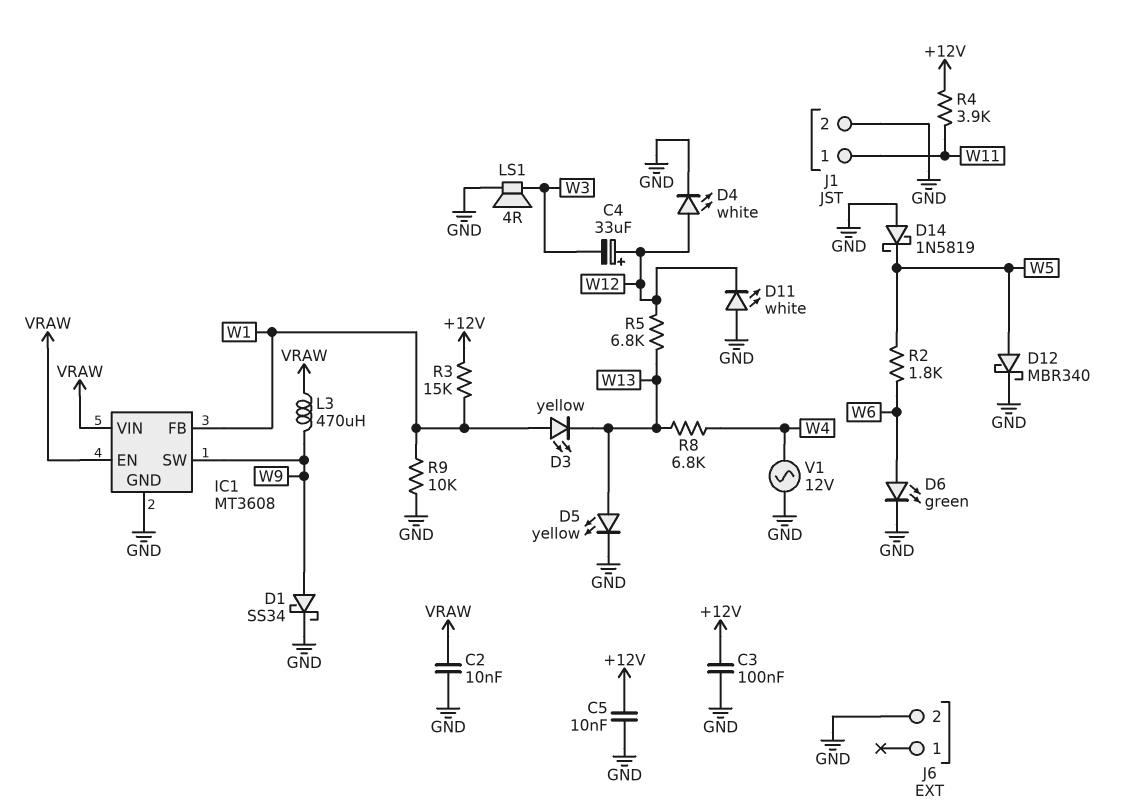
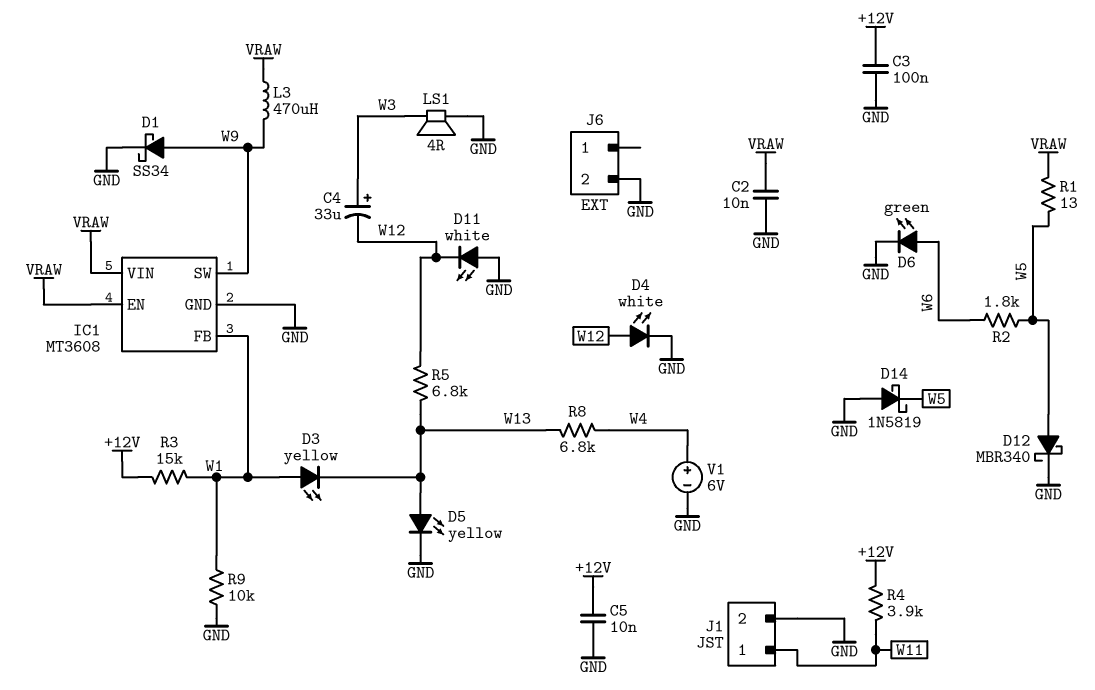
C4: 33uF (plus W12, minus W3) -> 33uF (plus W3, minus W12)
R1: none -> 13 (VRAW, W5)
V1: AC 12V (GND, W4) -> 6V (plus W4, minus GND)

